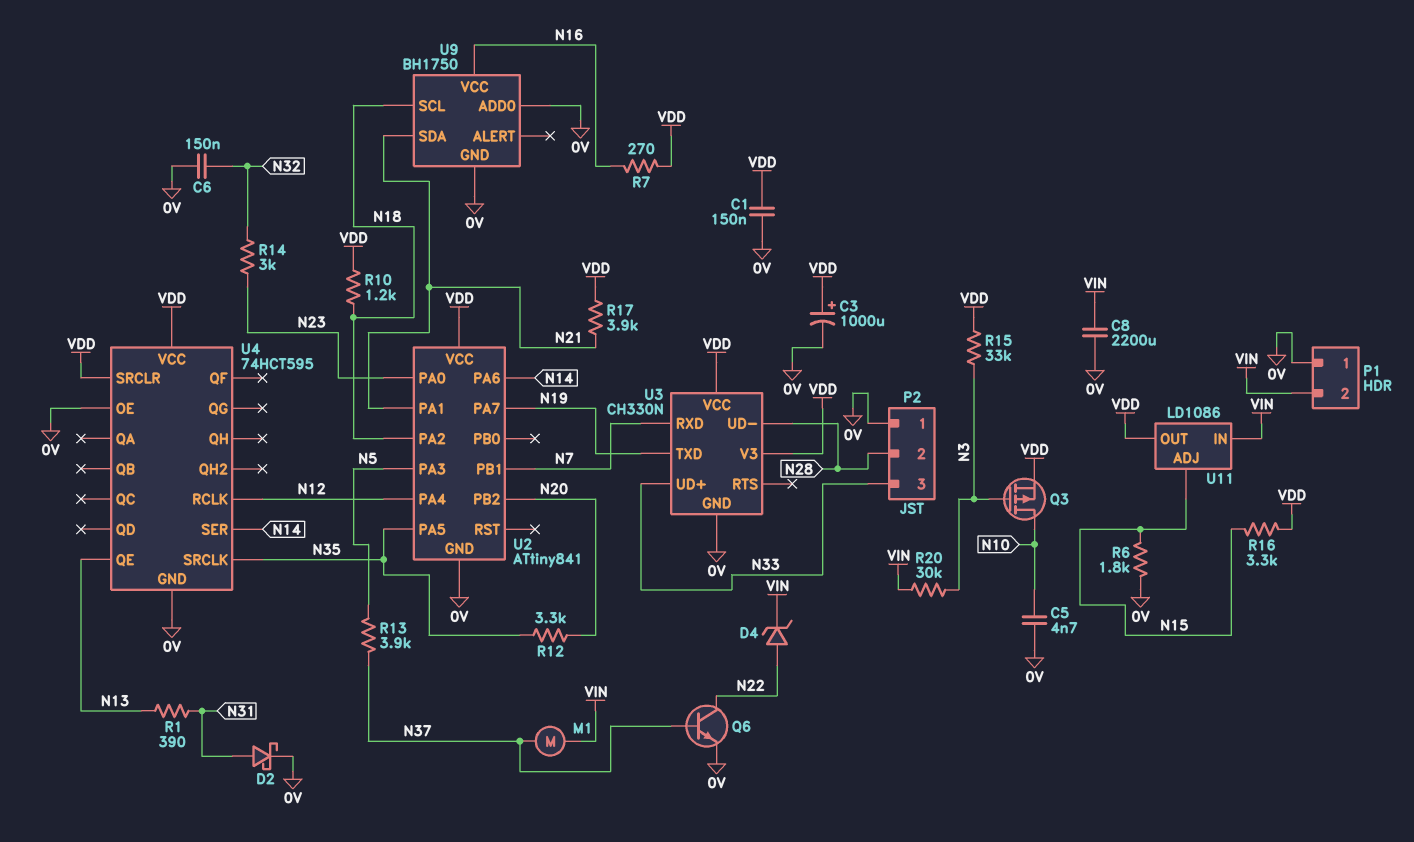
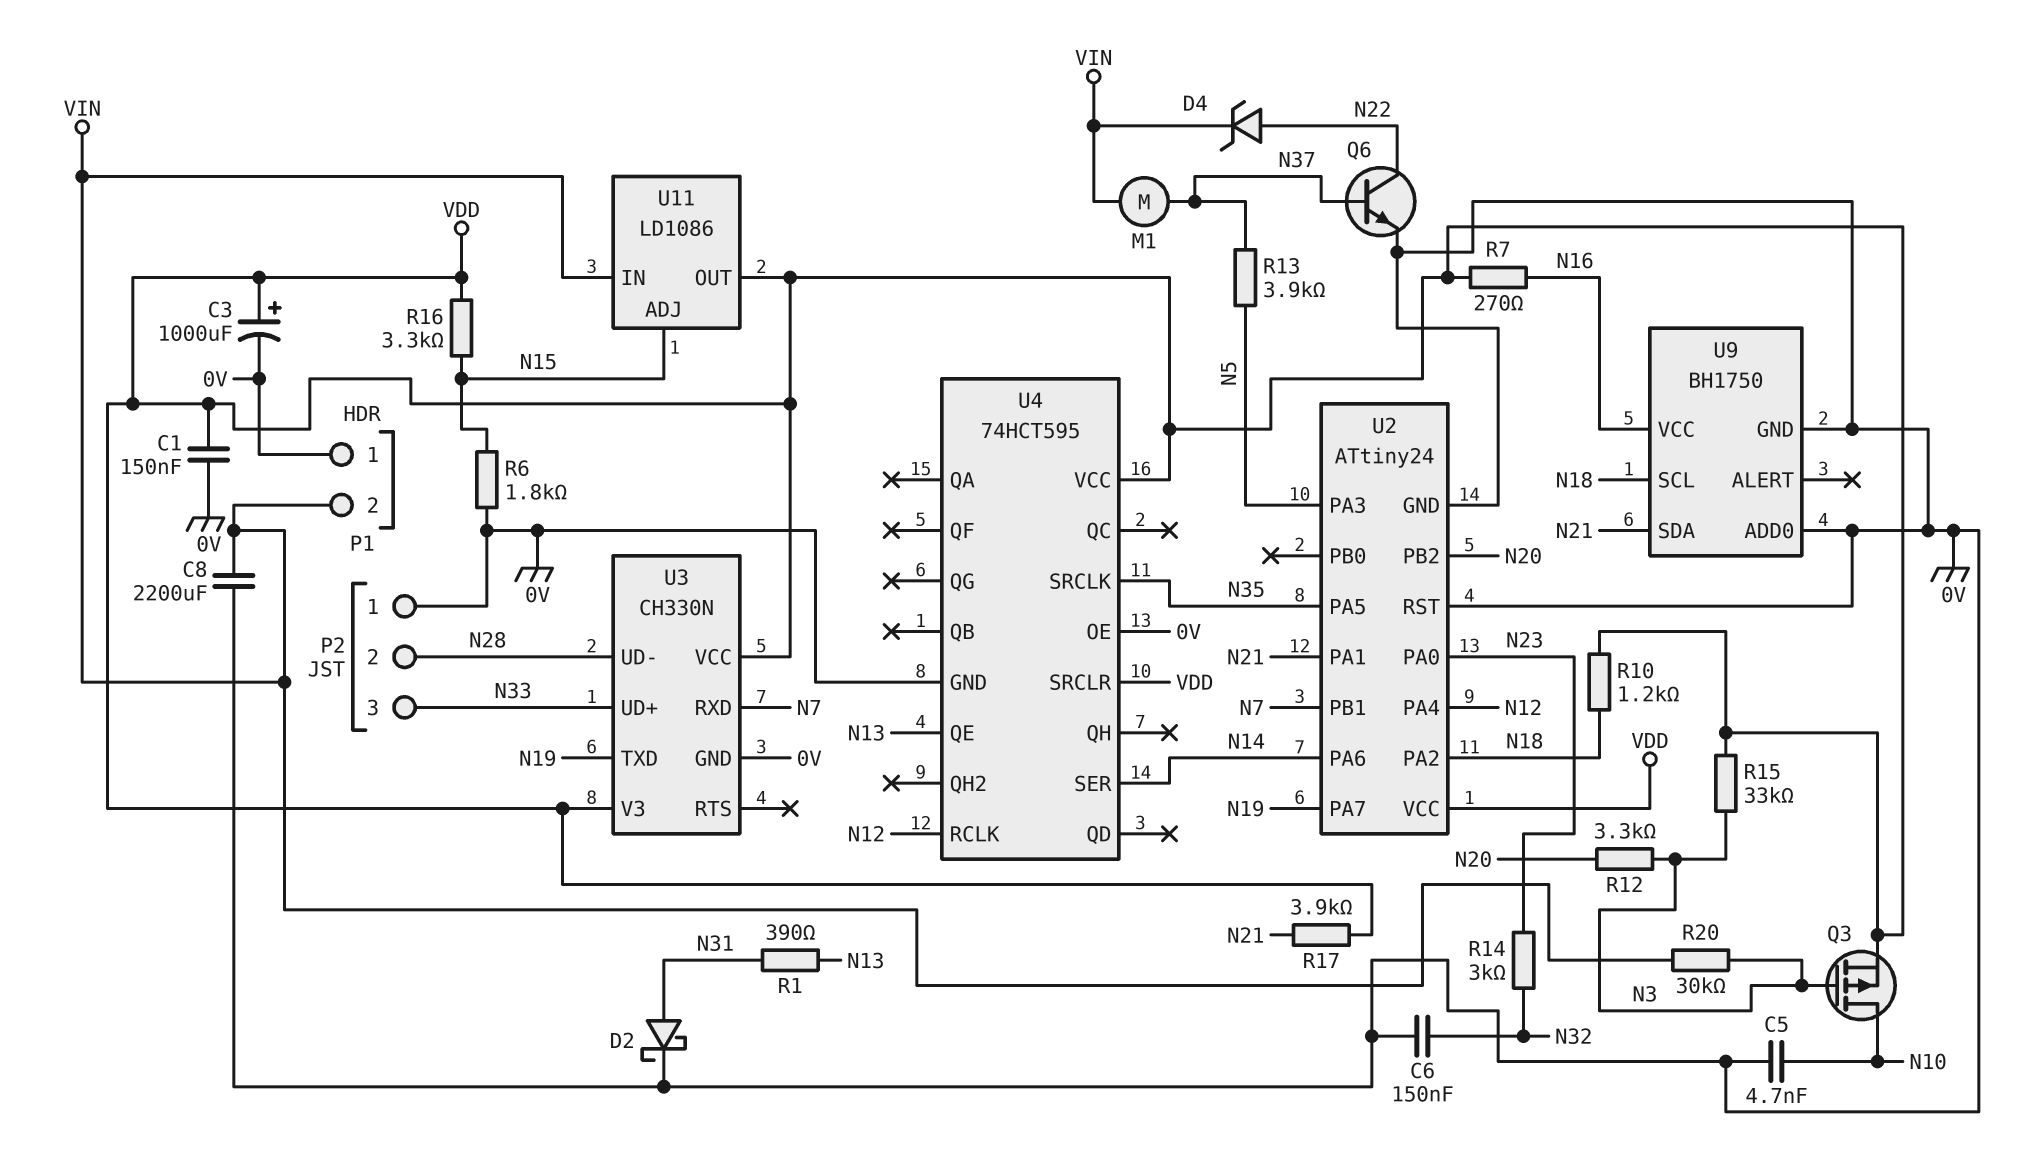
R12: 3.3k (N20, N35) -> 3.3k (N3, N20)
U2: ATtiny841 -> ATtiny24
U2 pin RST: none -> 0V

